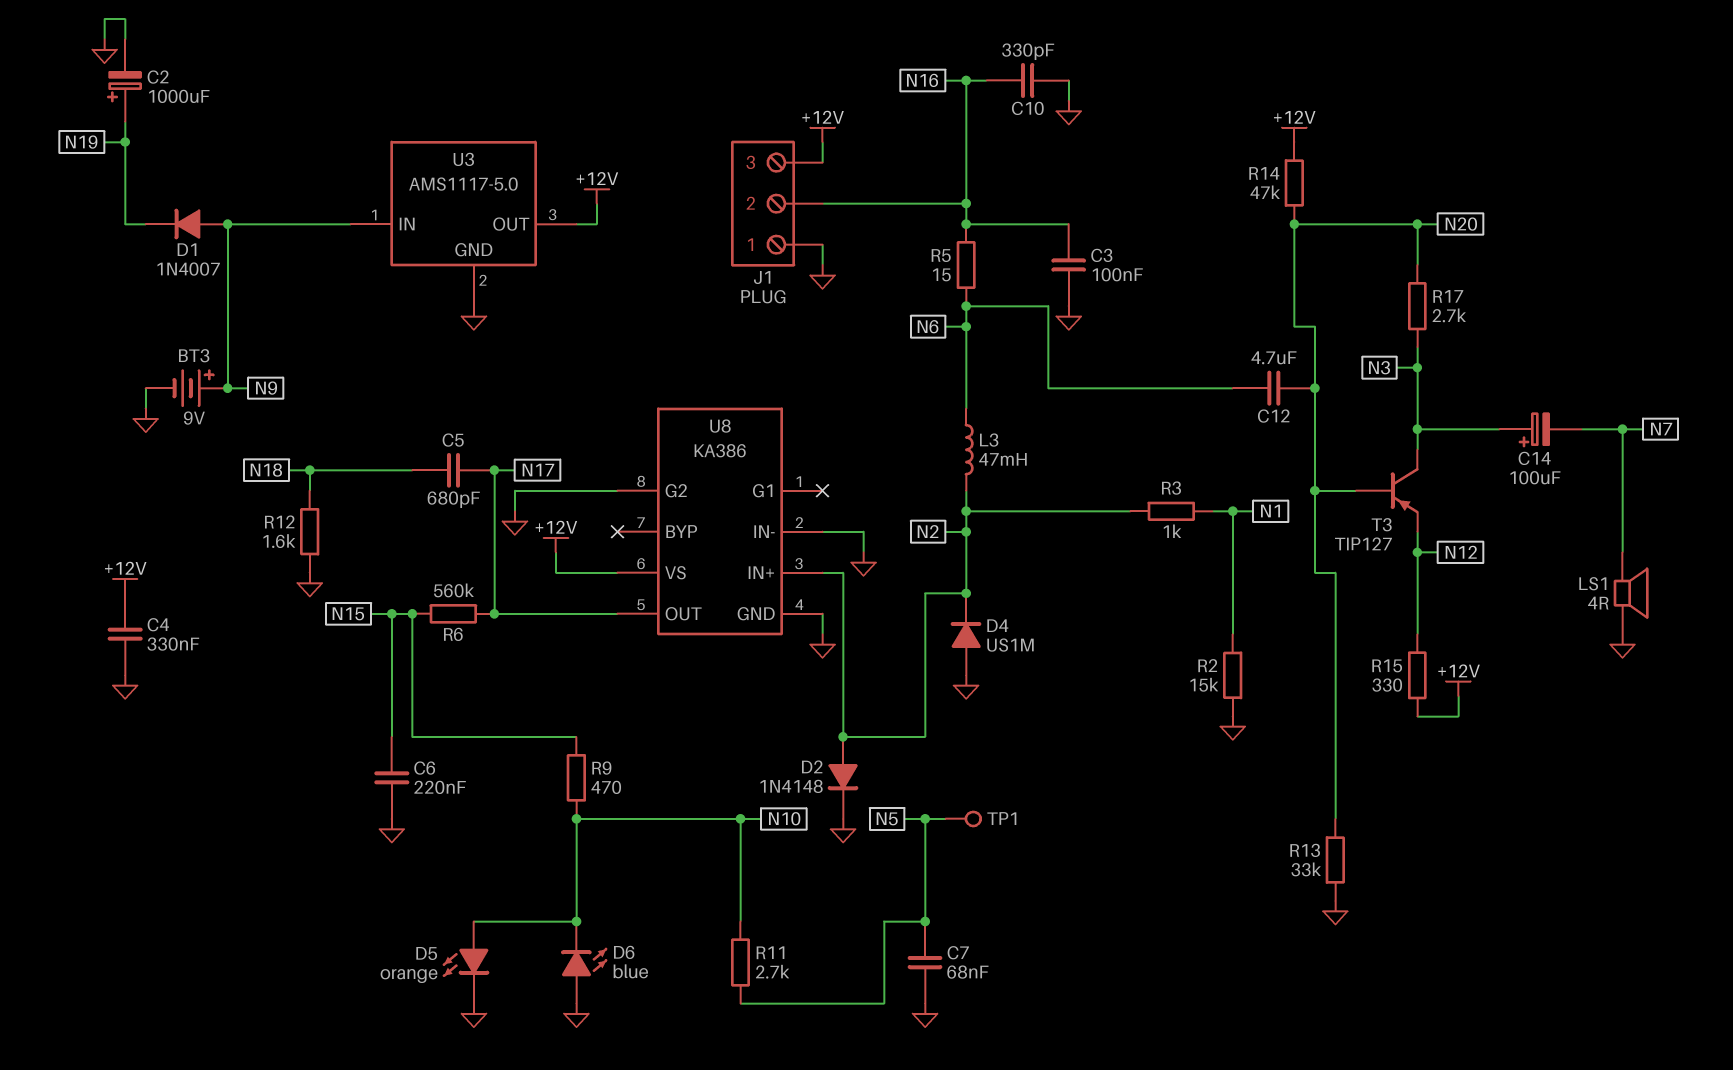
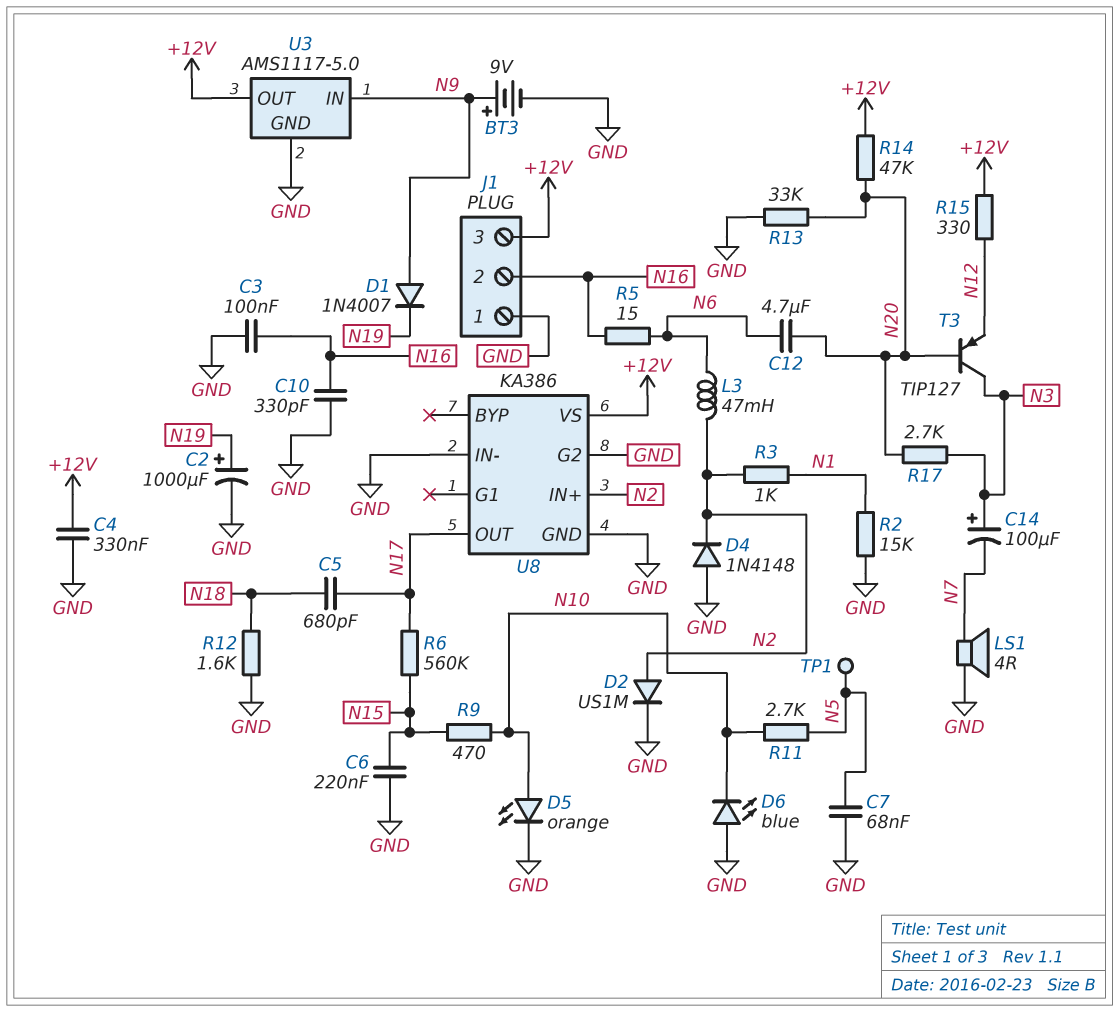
D2: diode 1N4148 (A N2, K GND) -> diode US1M (A N2, K GND)
D4: diode US1M (A GND, K N2) -> diode 1N4148 (A GND, K N2)

